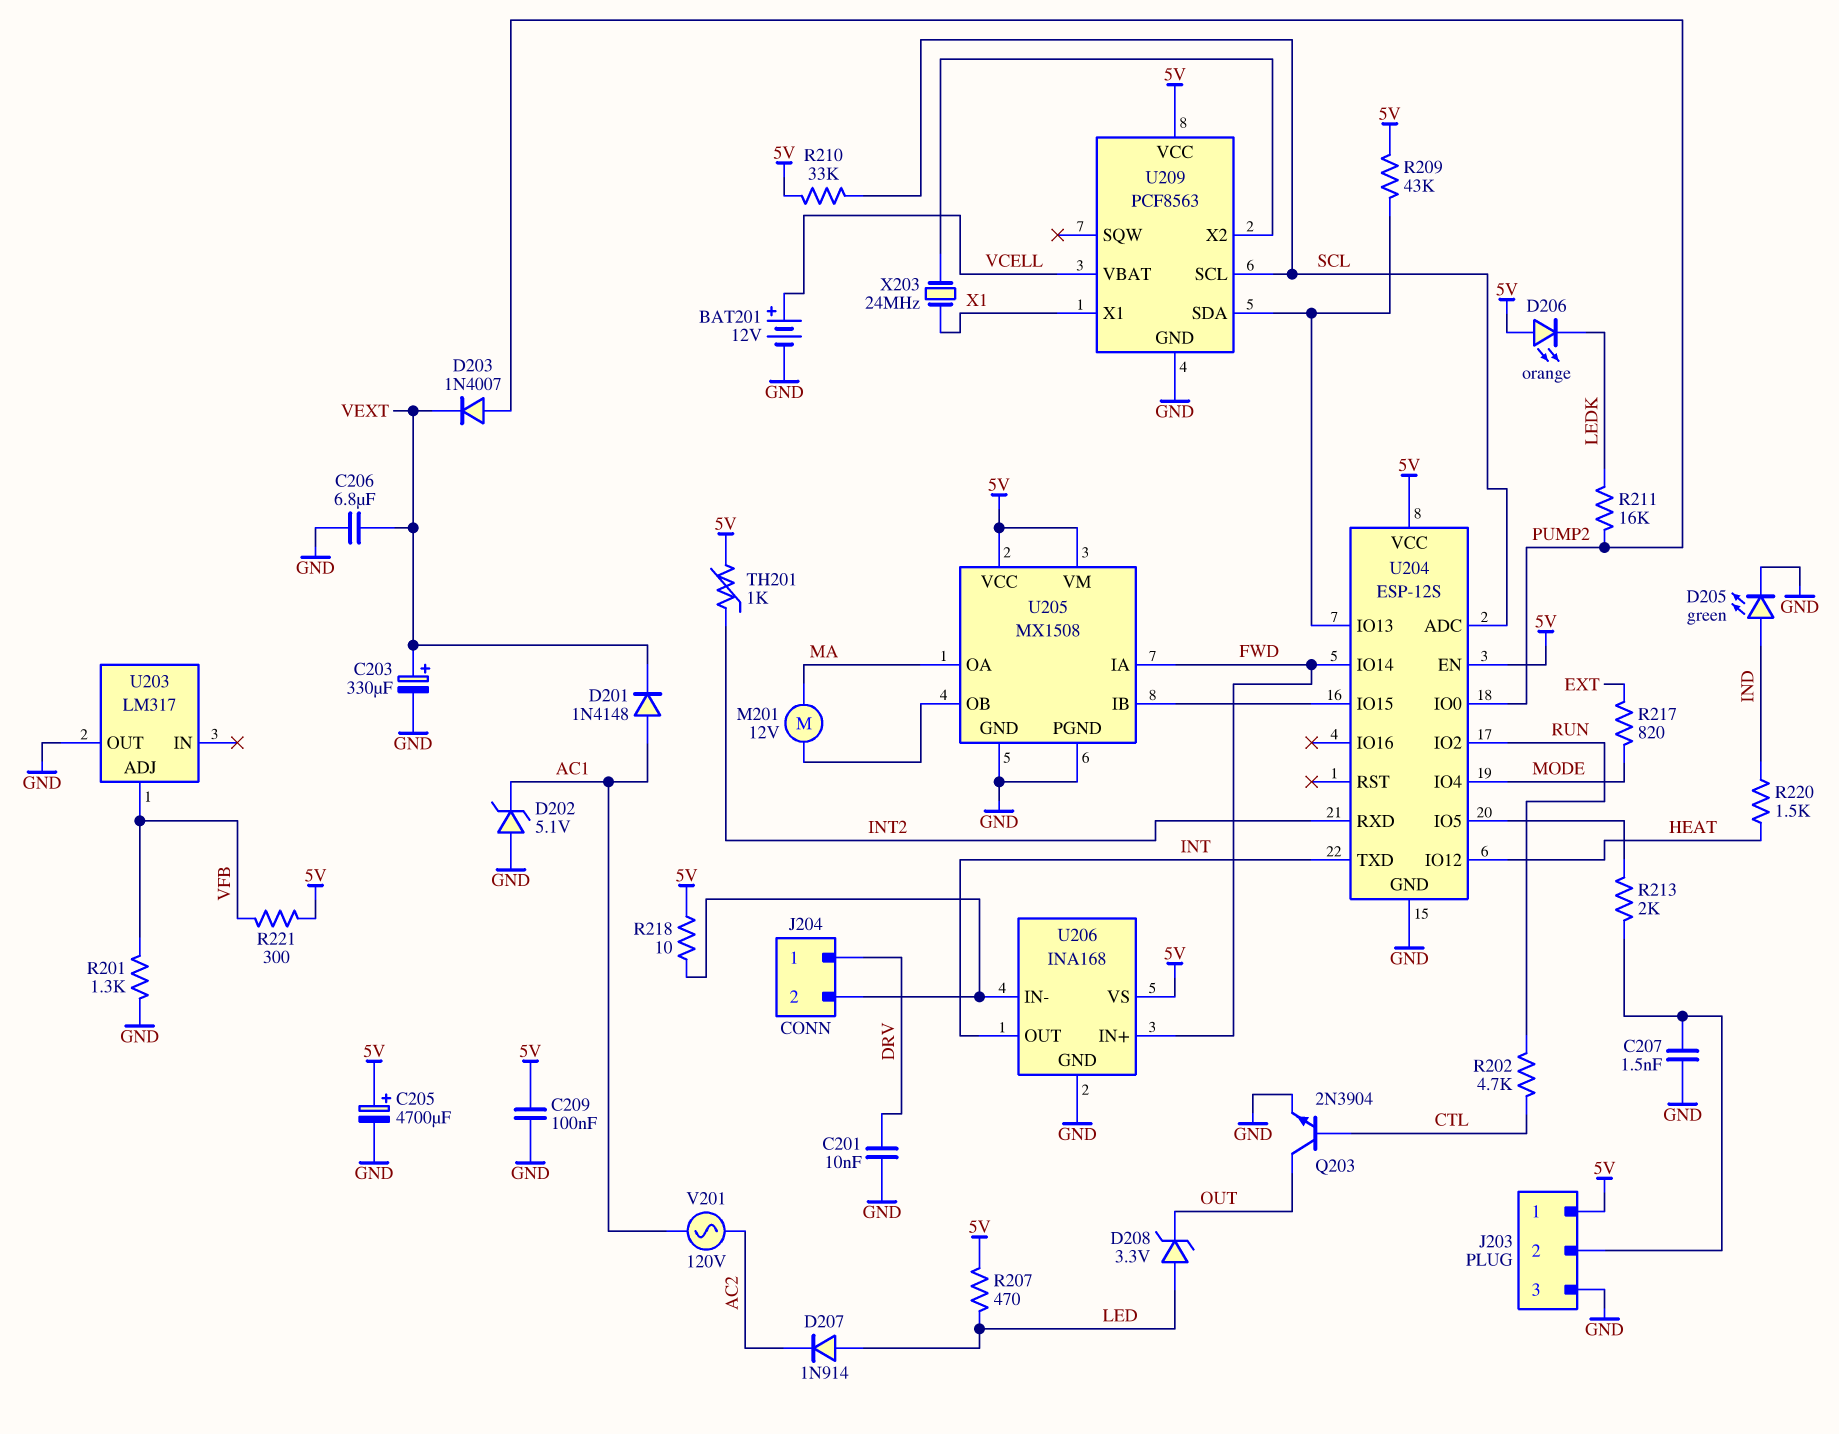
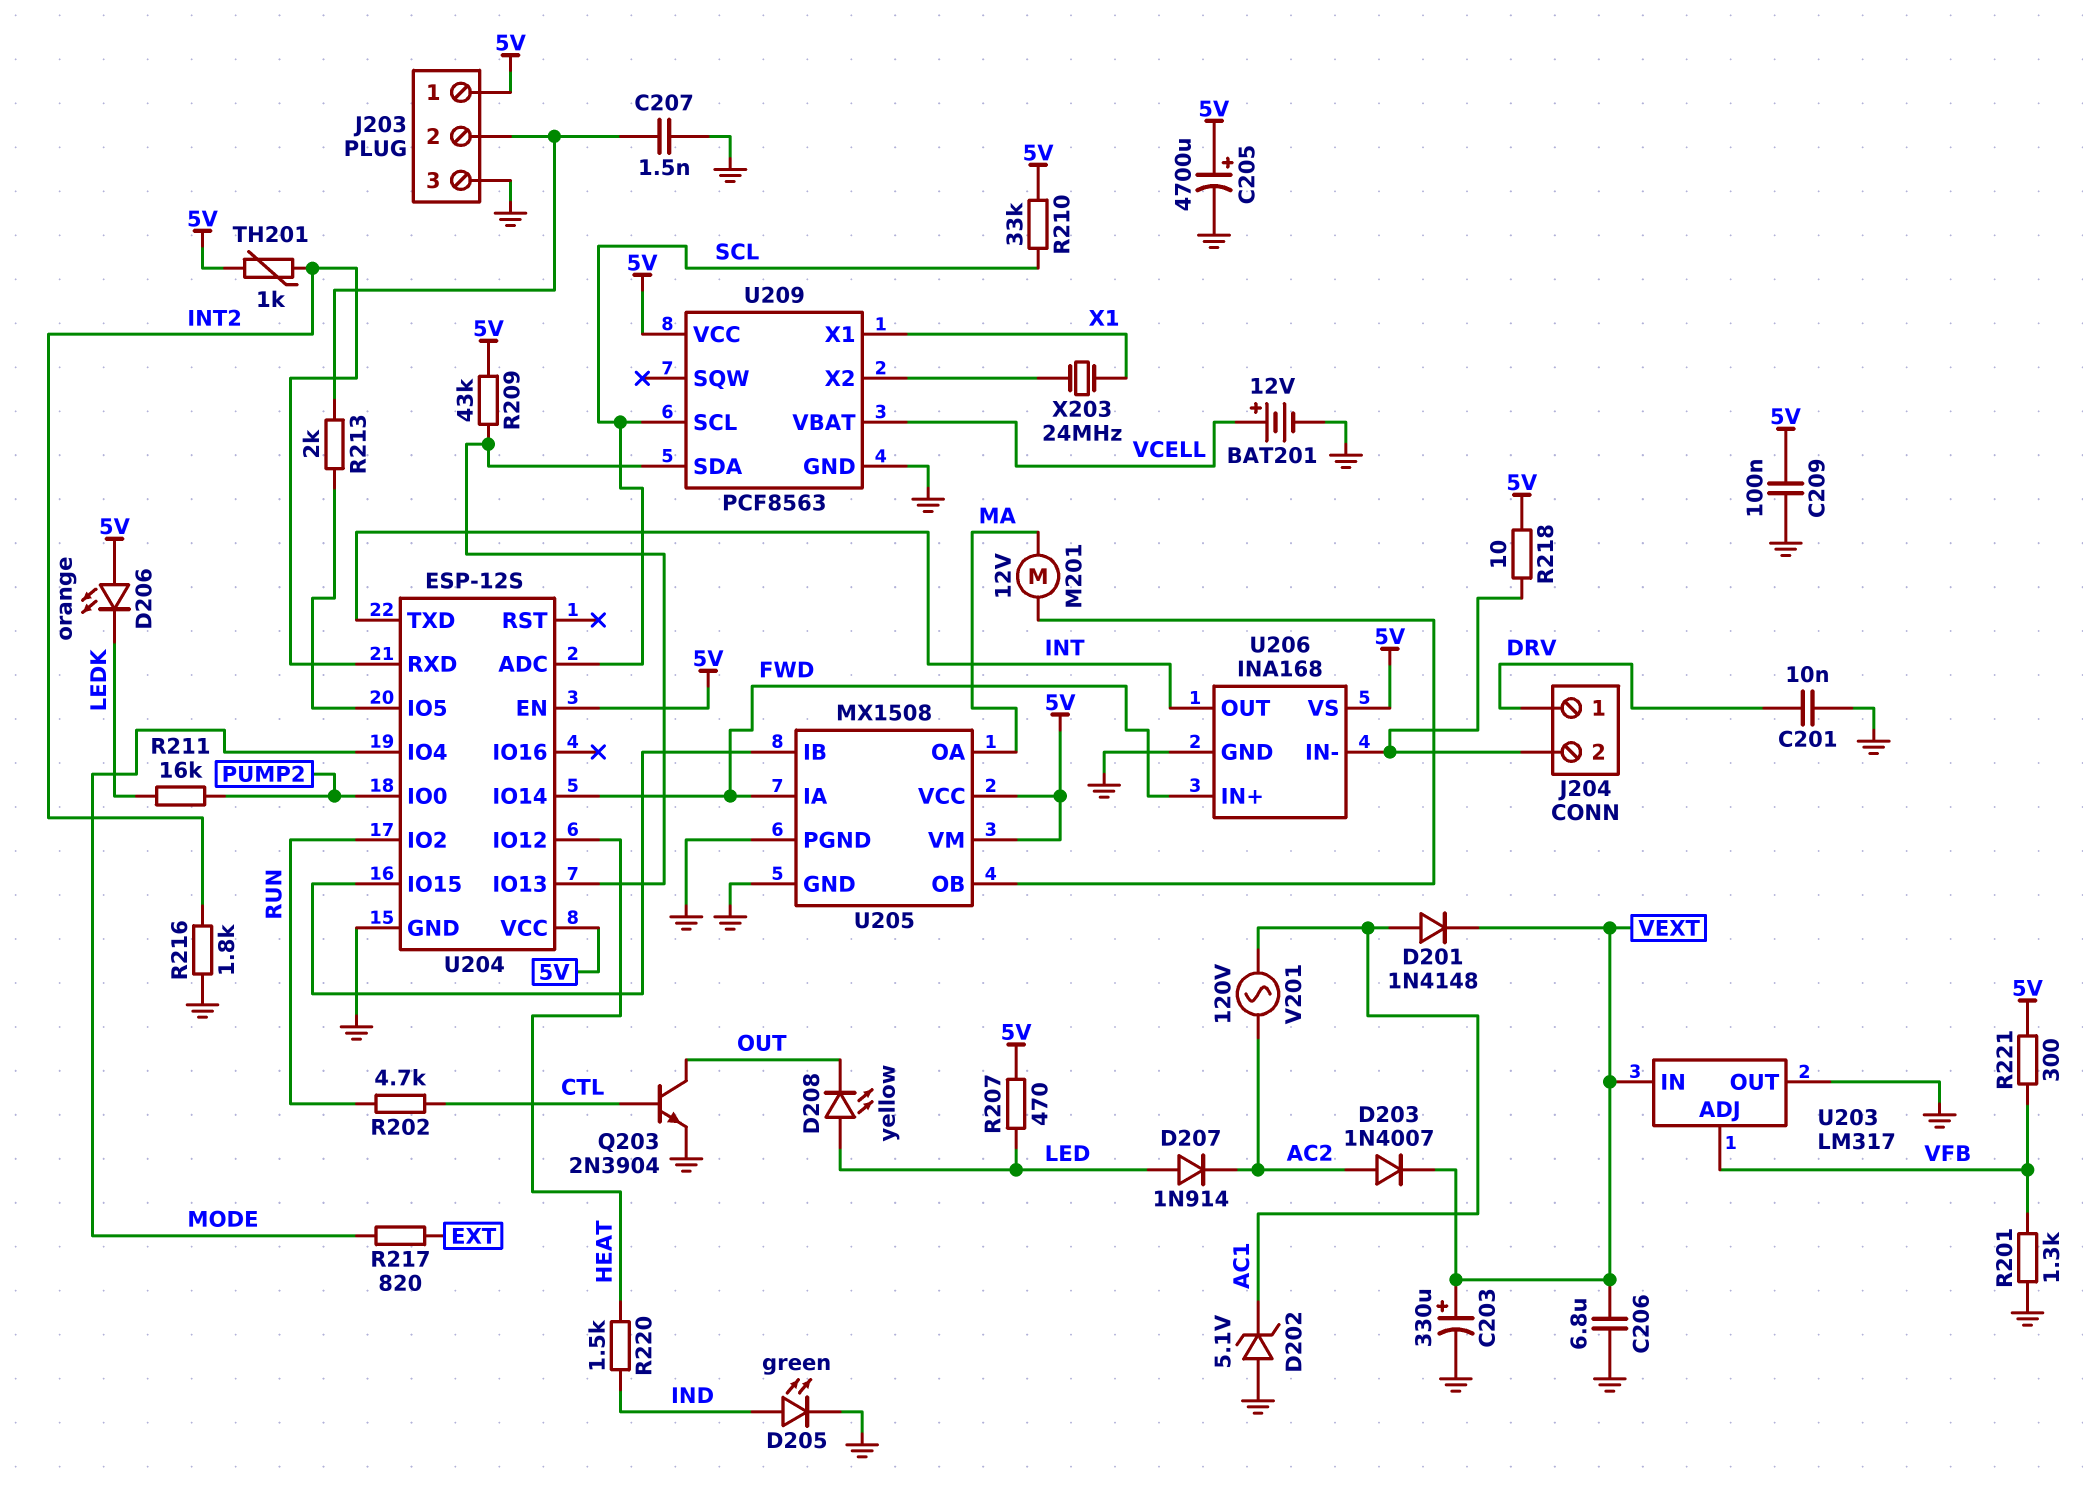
D203: diode 1N4007 (A PUMP2, K VEXT) -> diode 1N4007 (A AC2, K VEXT)
D208: zener 3.3V (A LED, K OUT) -> LED yellow (A LED, K OUT)
R216: none -> 1.8k (GND, INT2)
U203 pin IN: none -> VEXT

